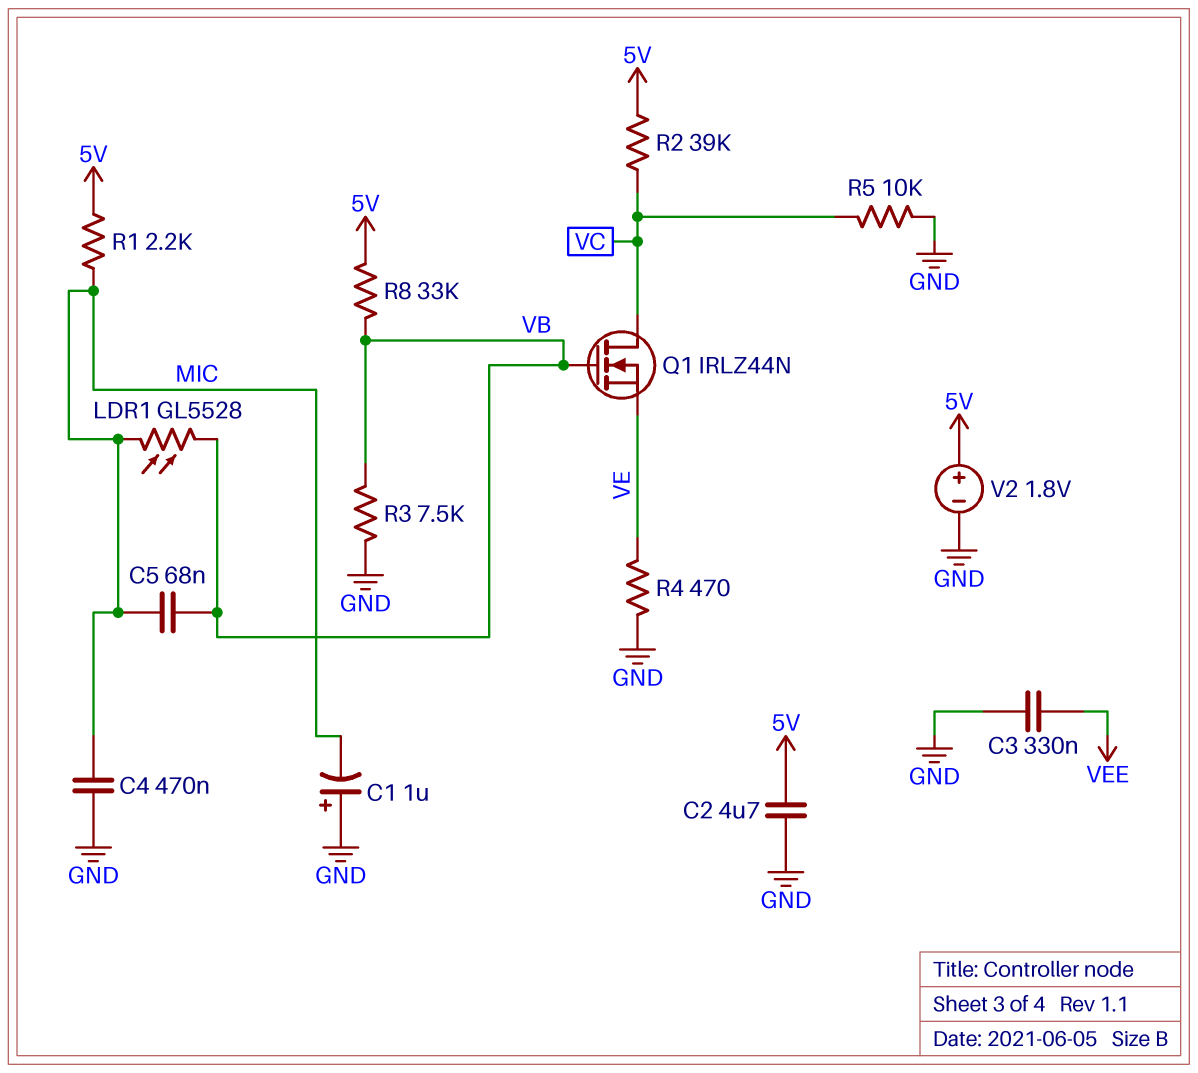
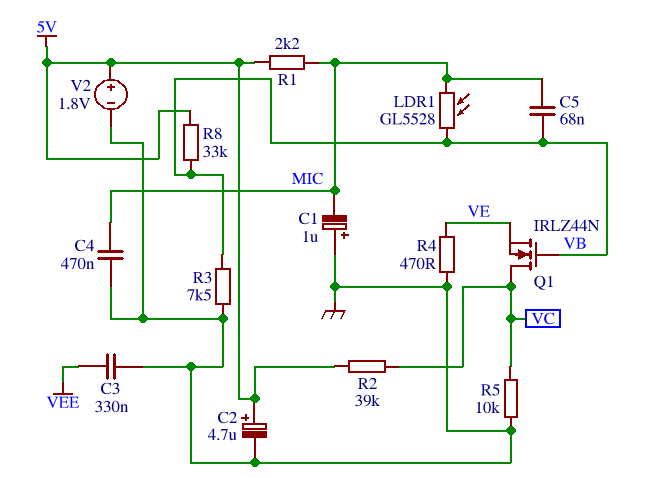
C2: 4.7uF (5V, GND) -> 4.7uF (plus 5V, minus GND)

